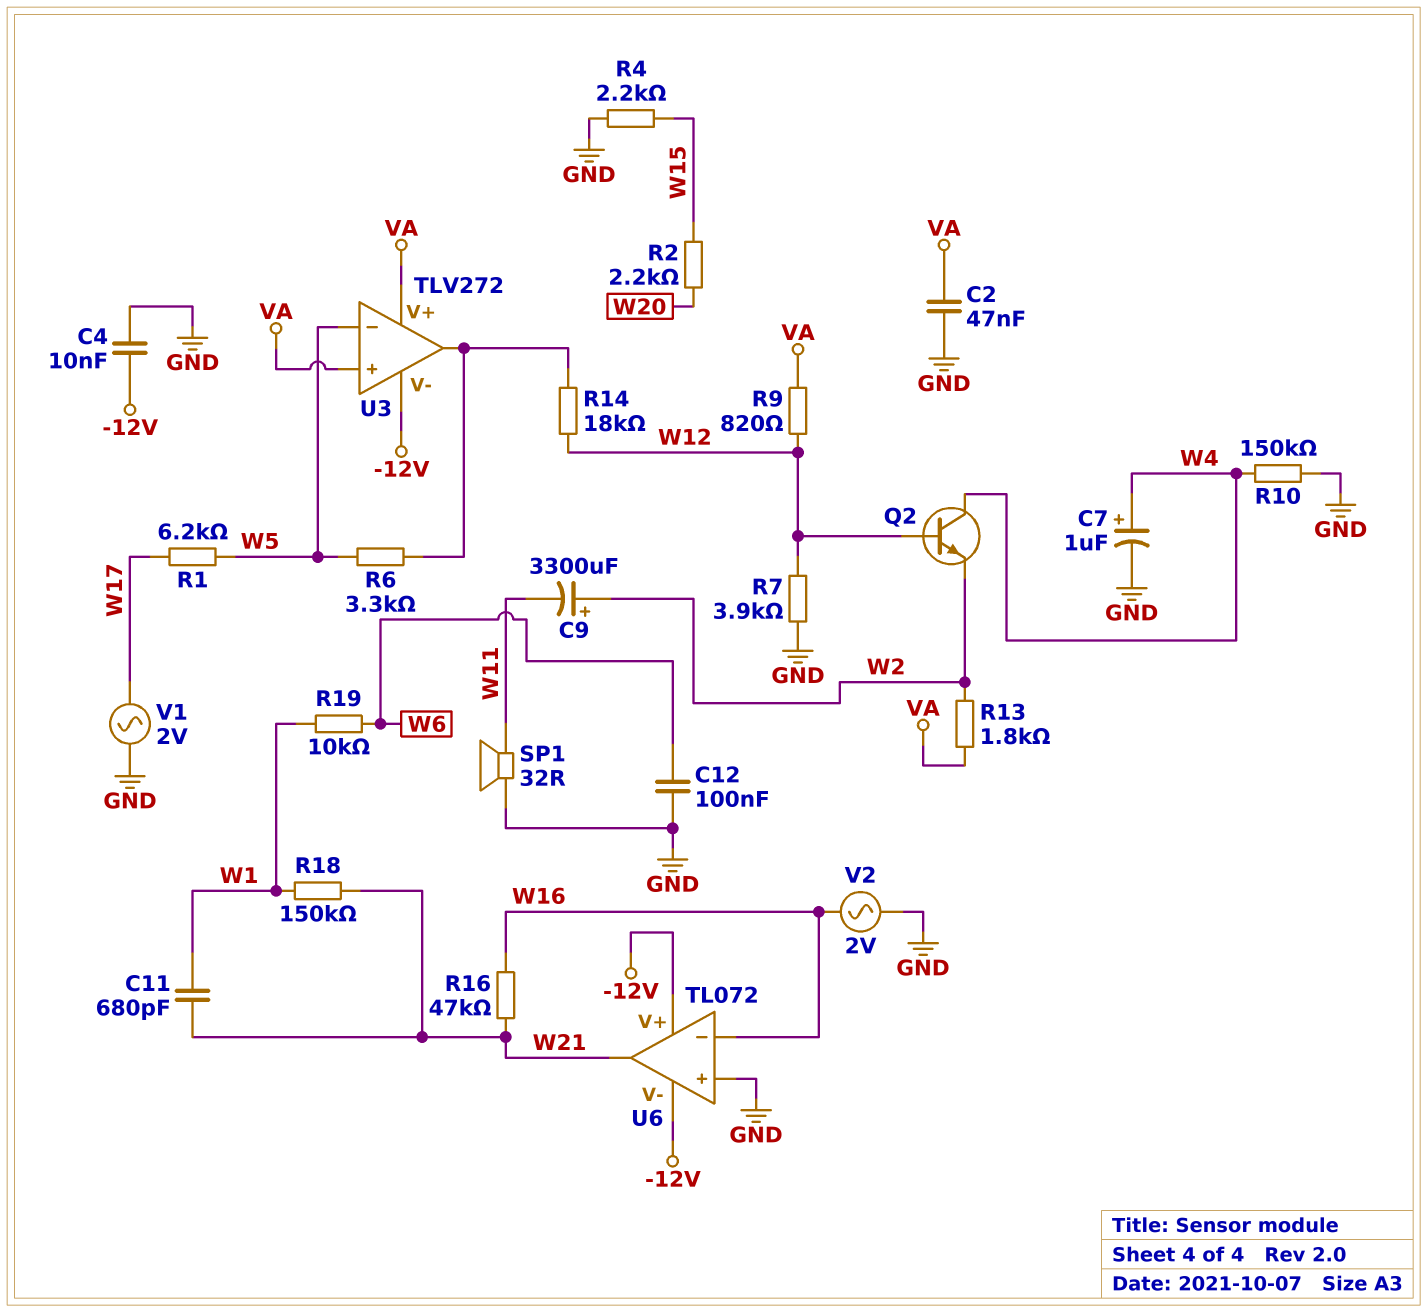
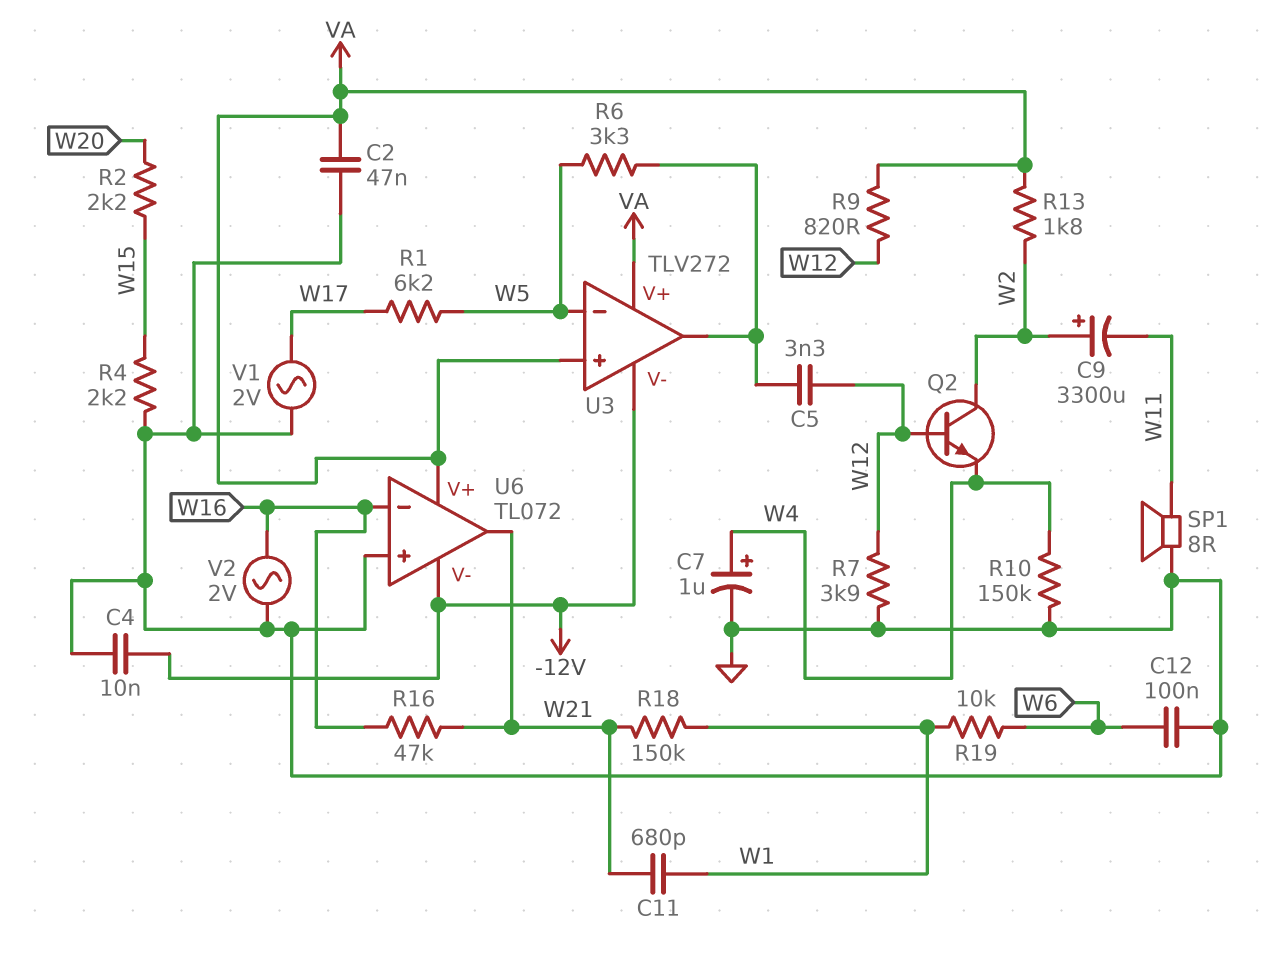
C5: none -> 3.3nF (U3/out, W12)
Q2: NPN (B W12, C W4, E W2) -> NPN (B W12, C W2, E W4)
R14: 18k (U3/out, W12) -> none
SP1: speaker 32R (GND, W11) -> speaker 8R (GND, W11)
U6 pin V+: -12V -> VA

